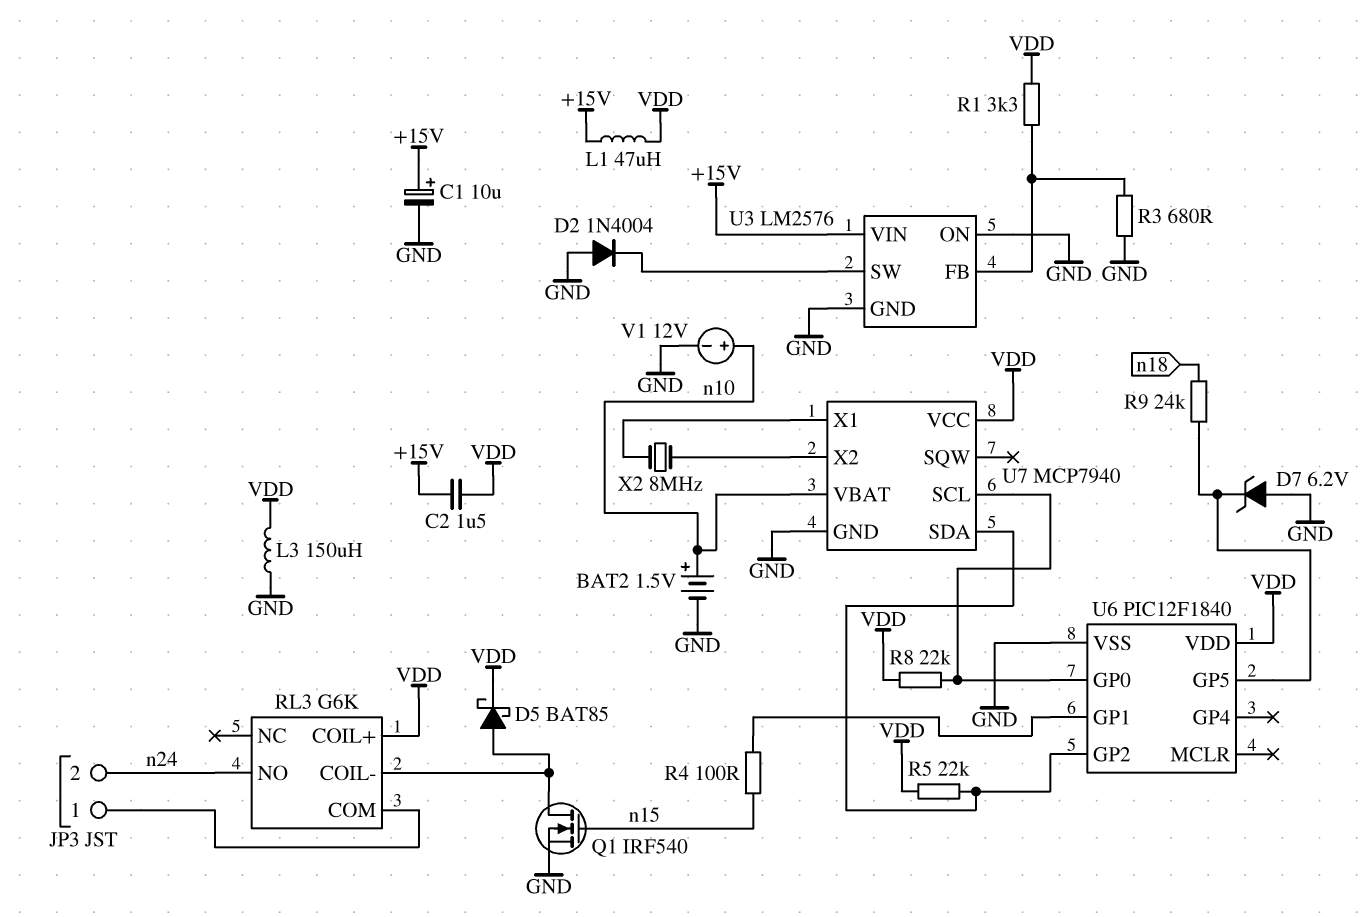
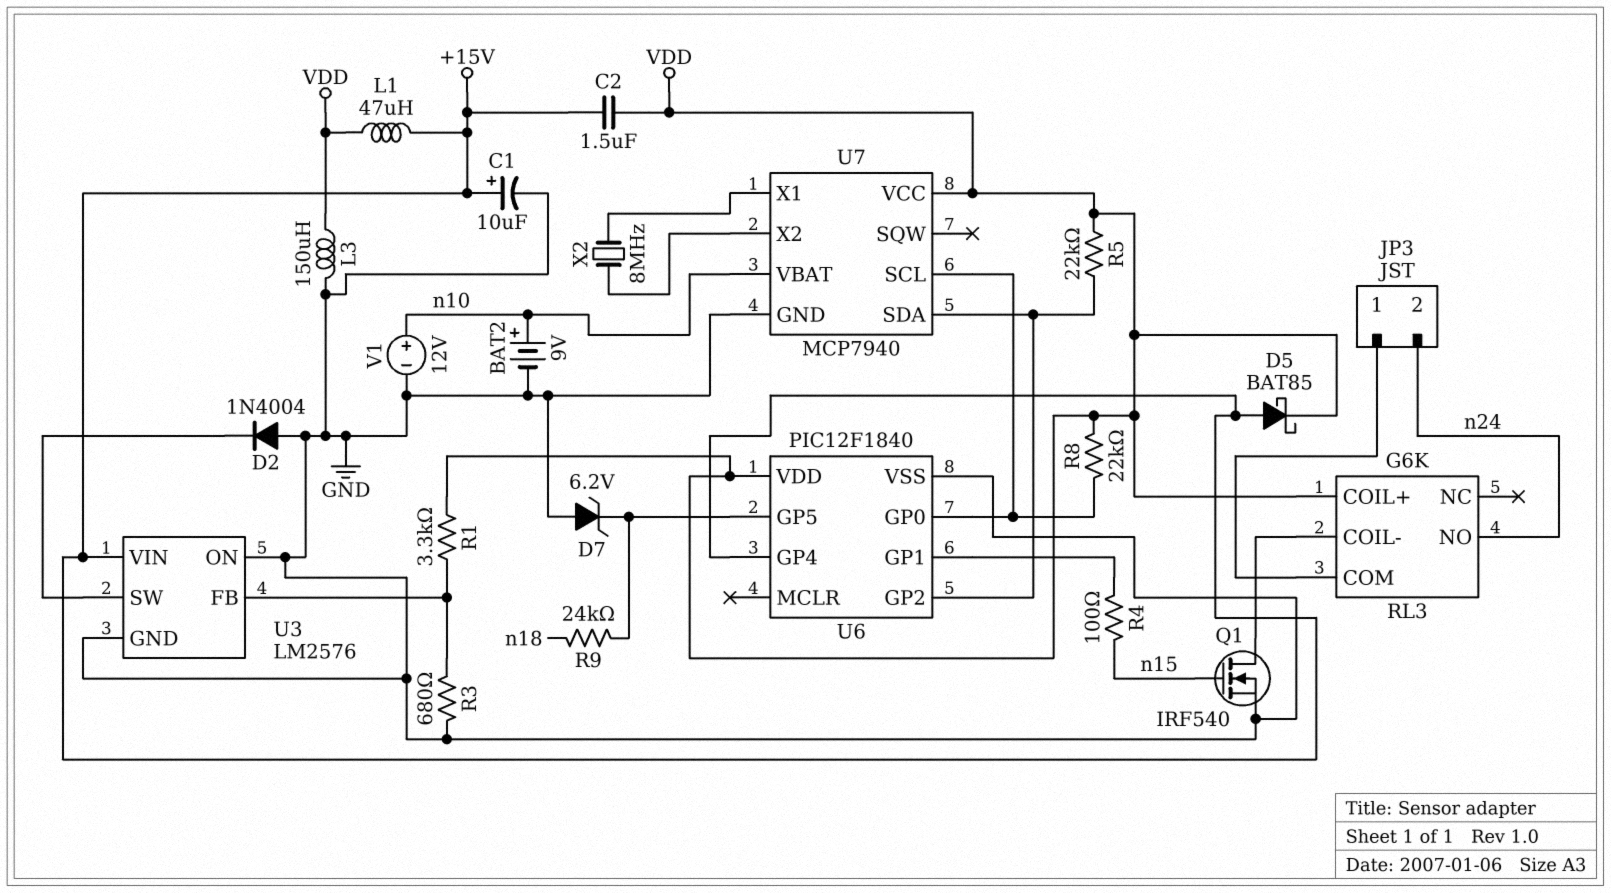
BAT2: 1.5V (plus n10, minus GND) -> 9V (plus n10, minus GND)
D5: schottky BAT85 (A RL3/COIL-, K VDD) -> schottky BAT85 (A +15V, K VDD)
U6 pin GP4: none -> +15V

